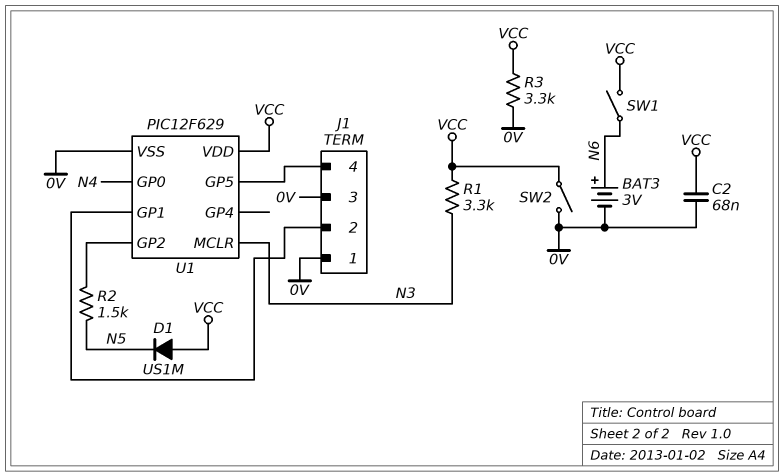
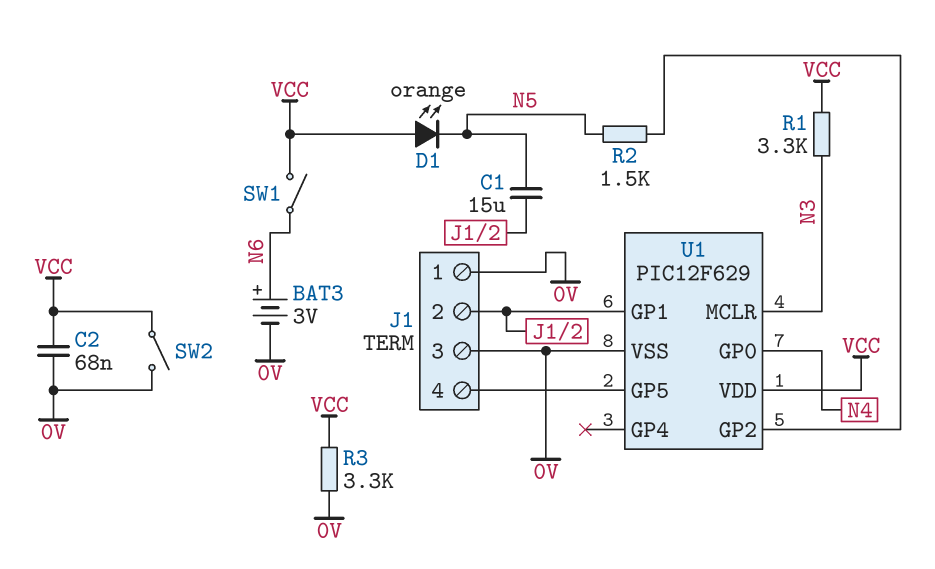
C1: none -> 15uF (J1/2, N5)
D1: diode US1M (A VCC, K N5) -> LED orange (A VCC, K N5)

